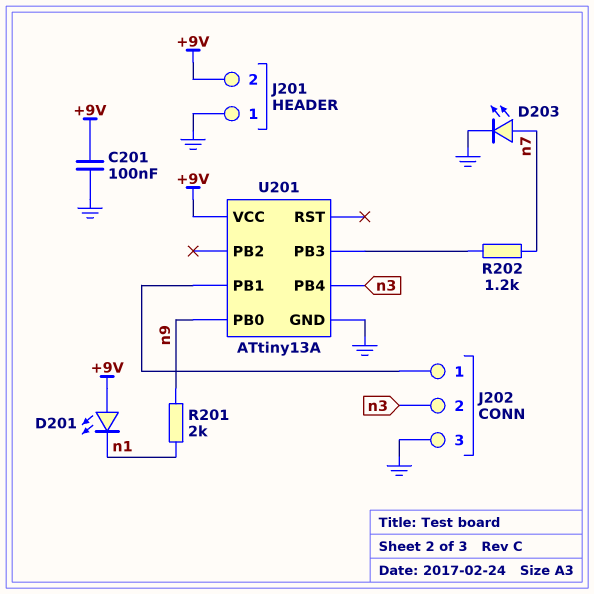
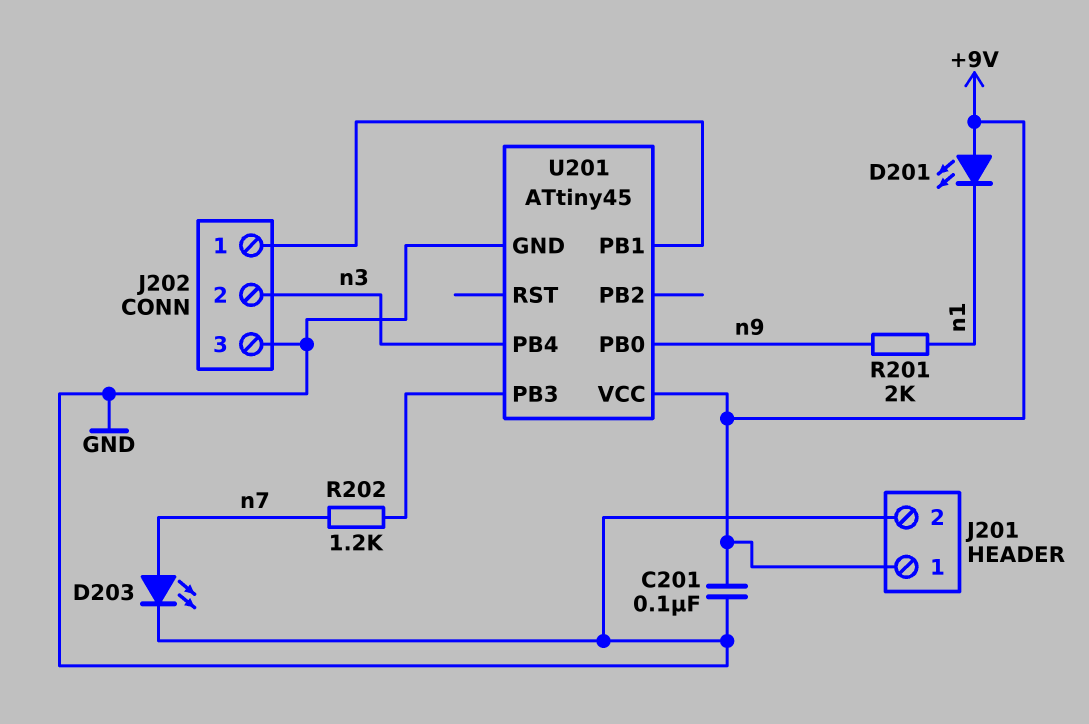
J201 pin 1: GND -> +9V
J201 pin 2: +9V -> GND
U201: ATtiny13A -> ATtiny45

